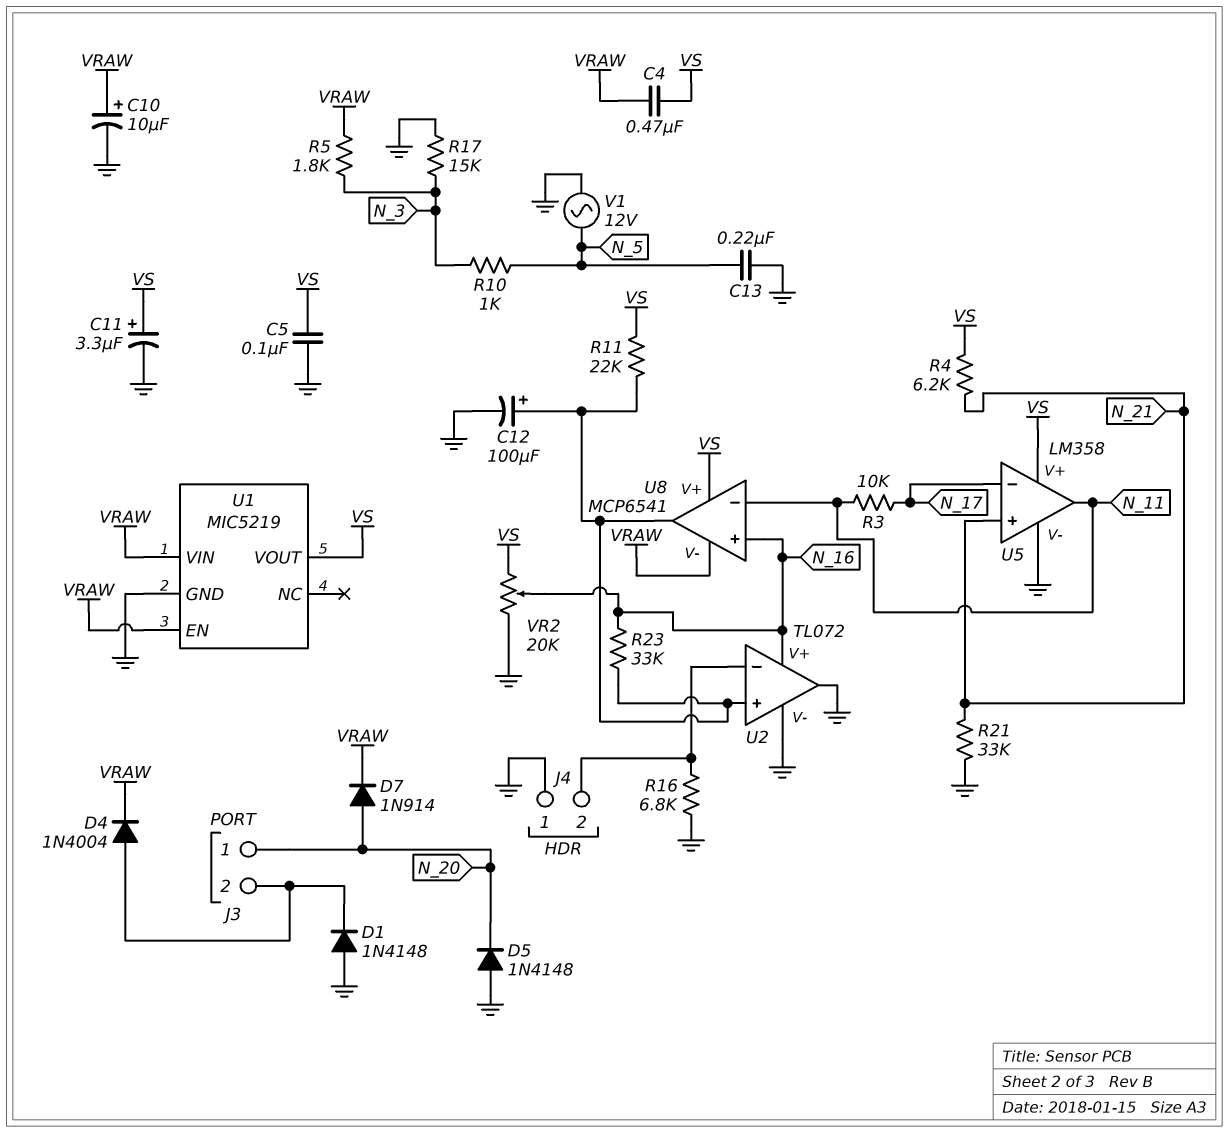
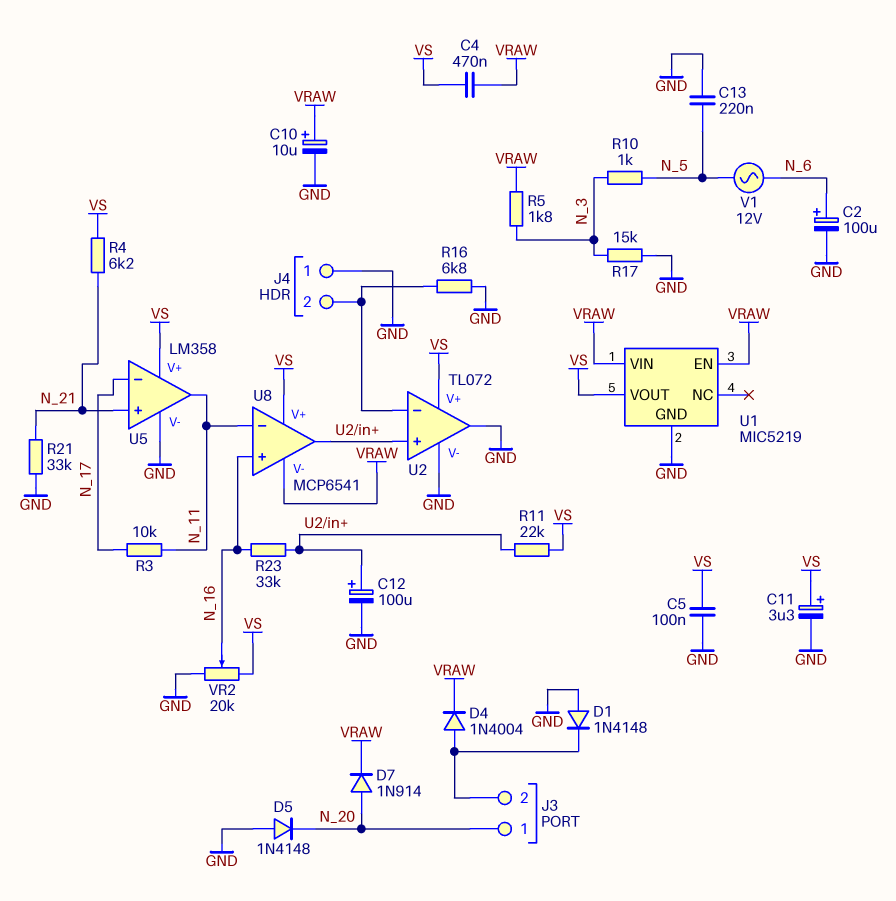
C2: none -> 100uF (plus N_6, minus GND)
U2 pin V+: N_16 -> VS
V1: AC 12V (GND, N_5) -> AC 12V (N_5, N_6)

